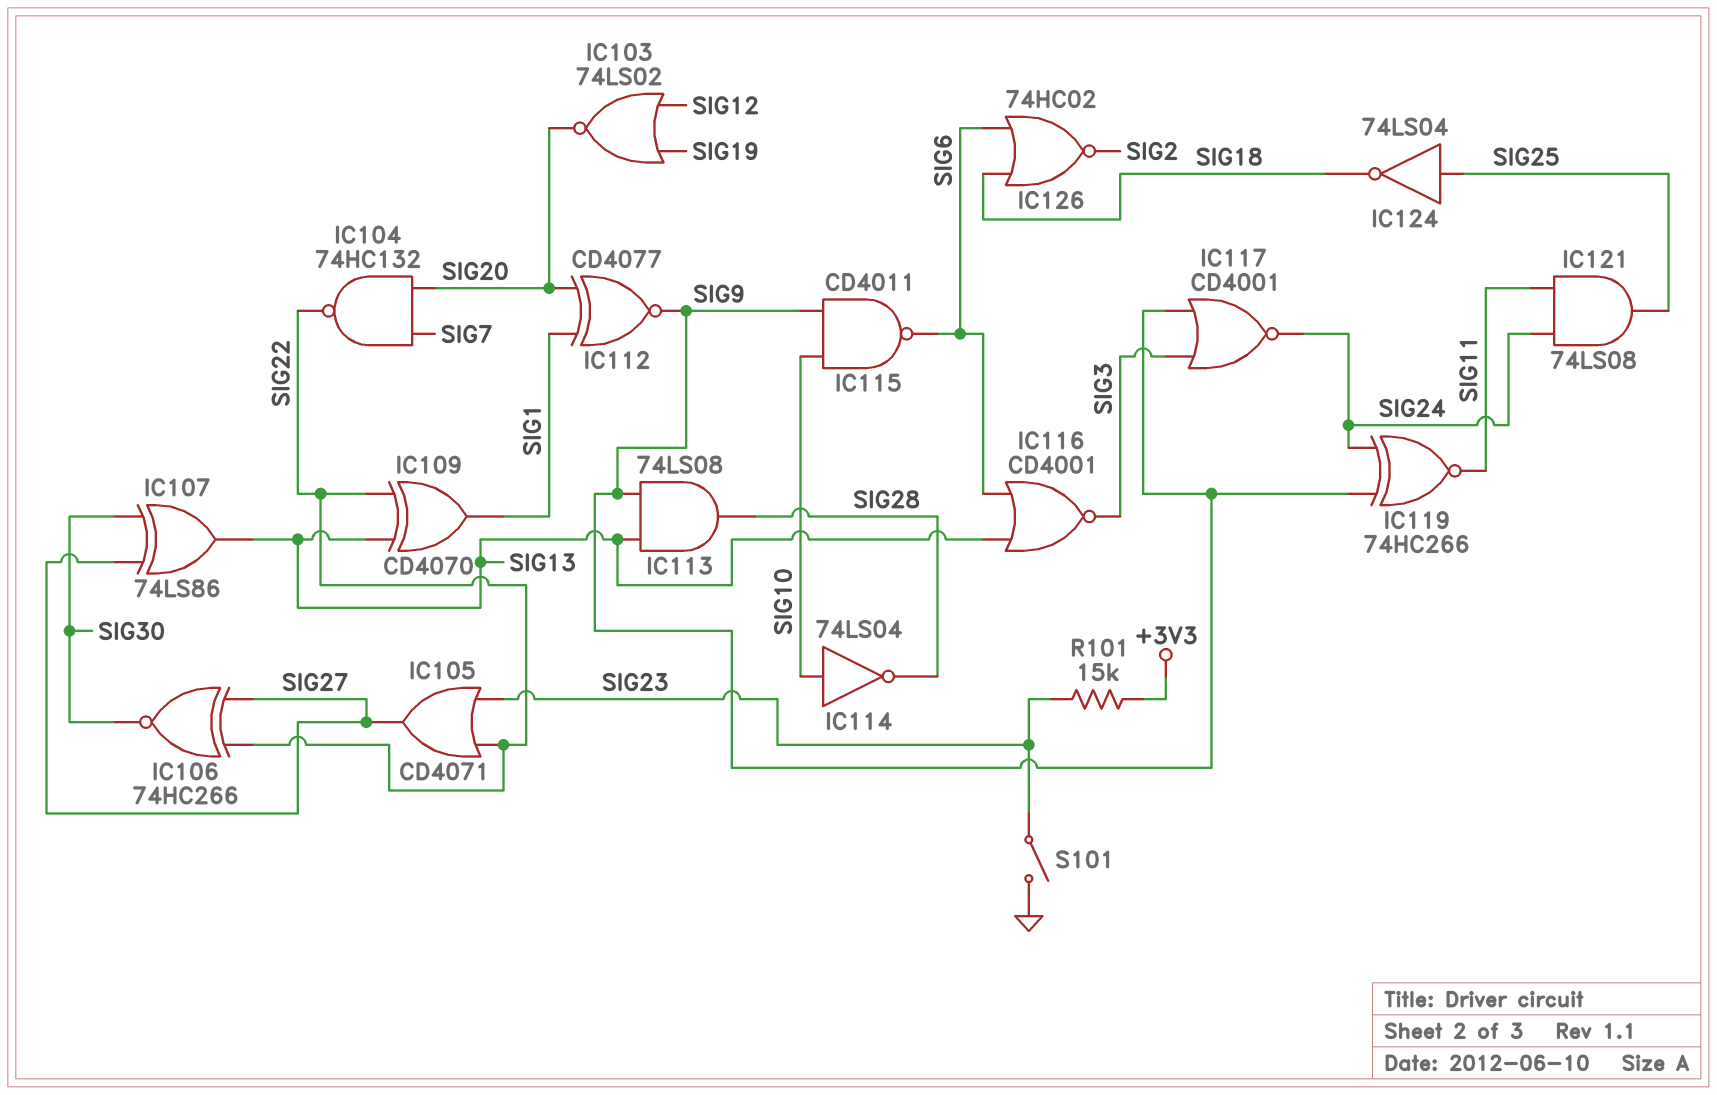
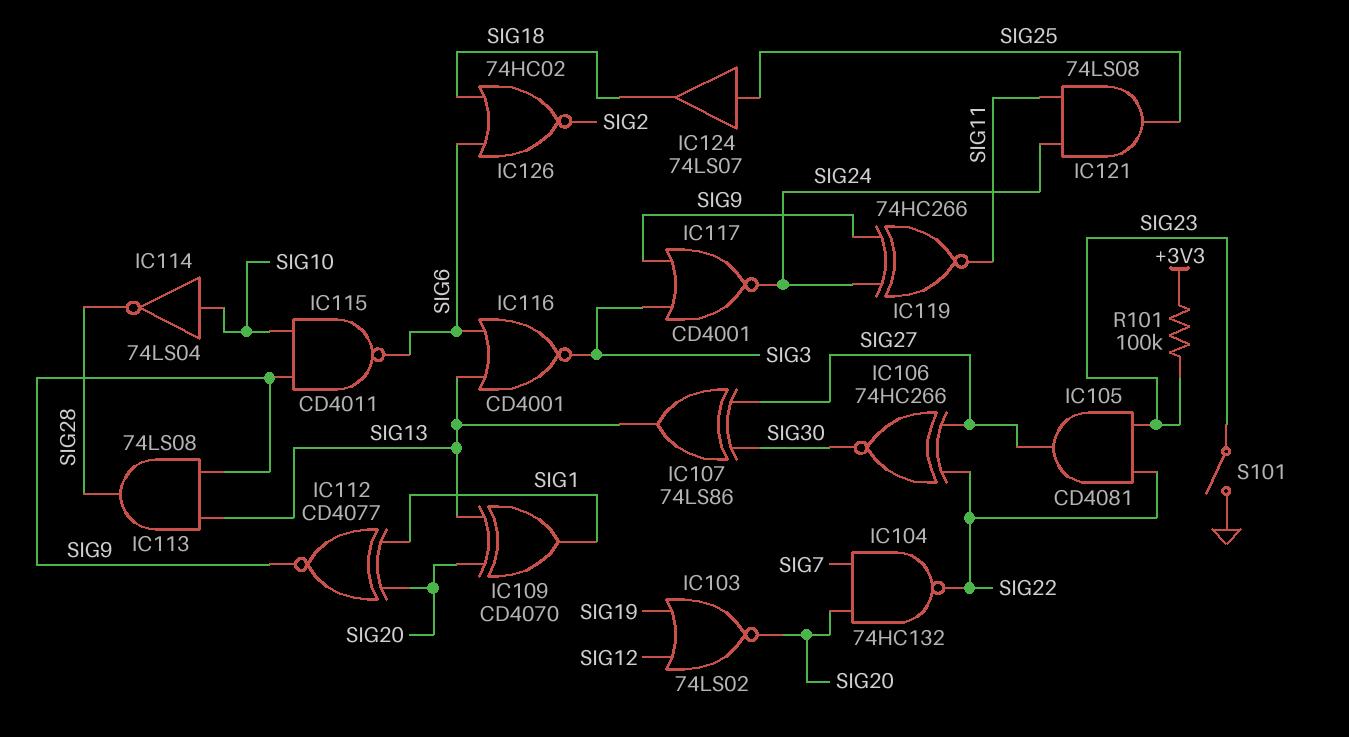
IC105: OR CD4071 (in SIG22, in SIG23, out SIG27) -> AND CD4081 (in SIG22, in SIG23, out SIG27)
IC109: XOR CD4070 (in SIG13, in SIG22, out SIG1) -> XOR CD4070 (in SIG13, in SIG20, out SIG1)
IC124: NOT 74LS04 (in SIG25, out SIG18) -> buffer 74LS07 (in SIG25, out SIG18)
R101: 15k (+3V3, SIG23) -> 100k (+3V3, SIG23)

